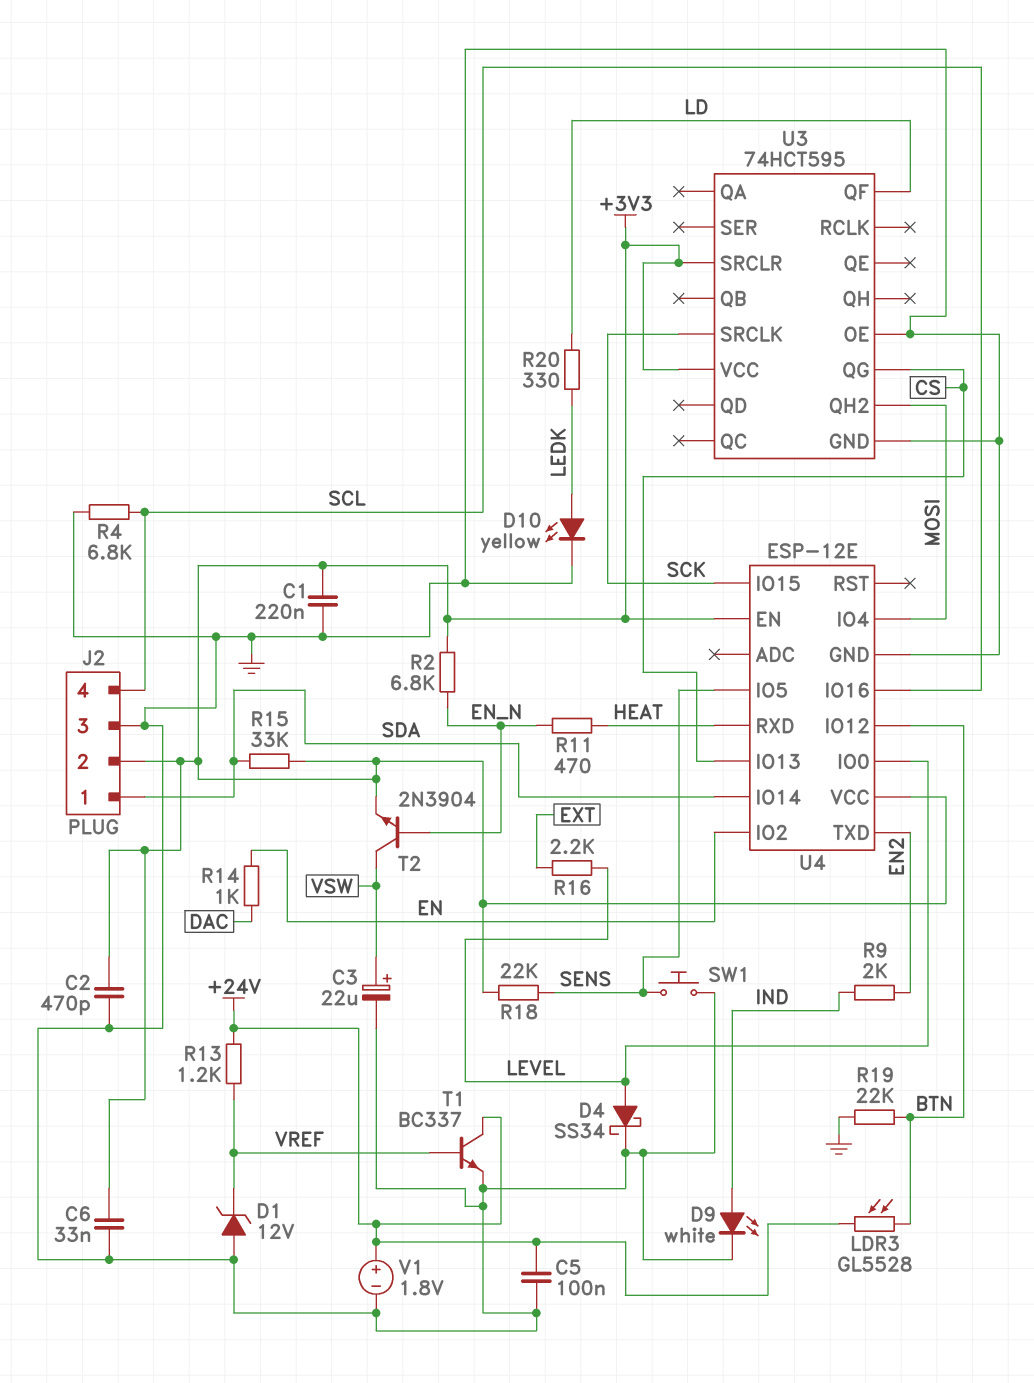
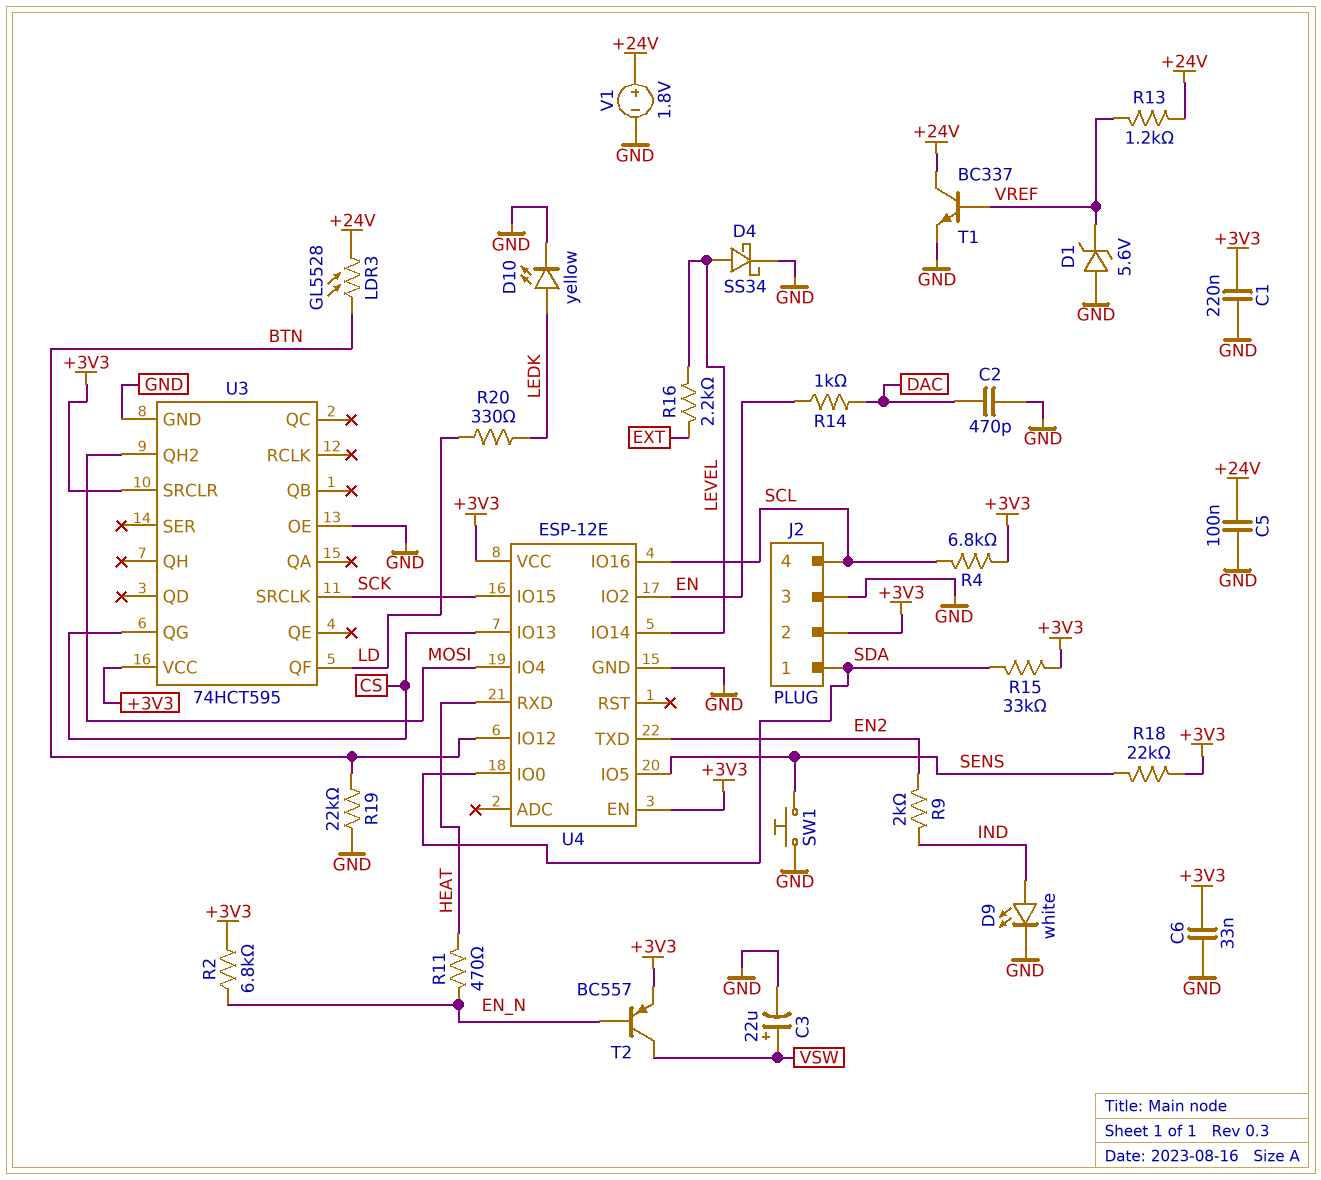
C2: 470pF (+3V3, GND) -> 470pF (DAC, GND)
D1: zener 12V (A GND, K VREF) -> zener 5.6V (A GND, K VREF)
R4: 6.8k (GND, SCL) -> 6.8k (+3V3, SCL)
T2: NPN 2N3904 (B EN_N, C VSW, E +3V3) -> PNP BC557 (B EN_N, C VSW, E +3V3)
U4 pin IO0: LEVEL -> SDA
U4 pin IO14: SDA -> LEVEL

